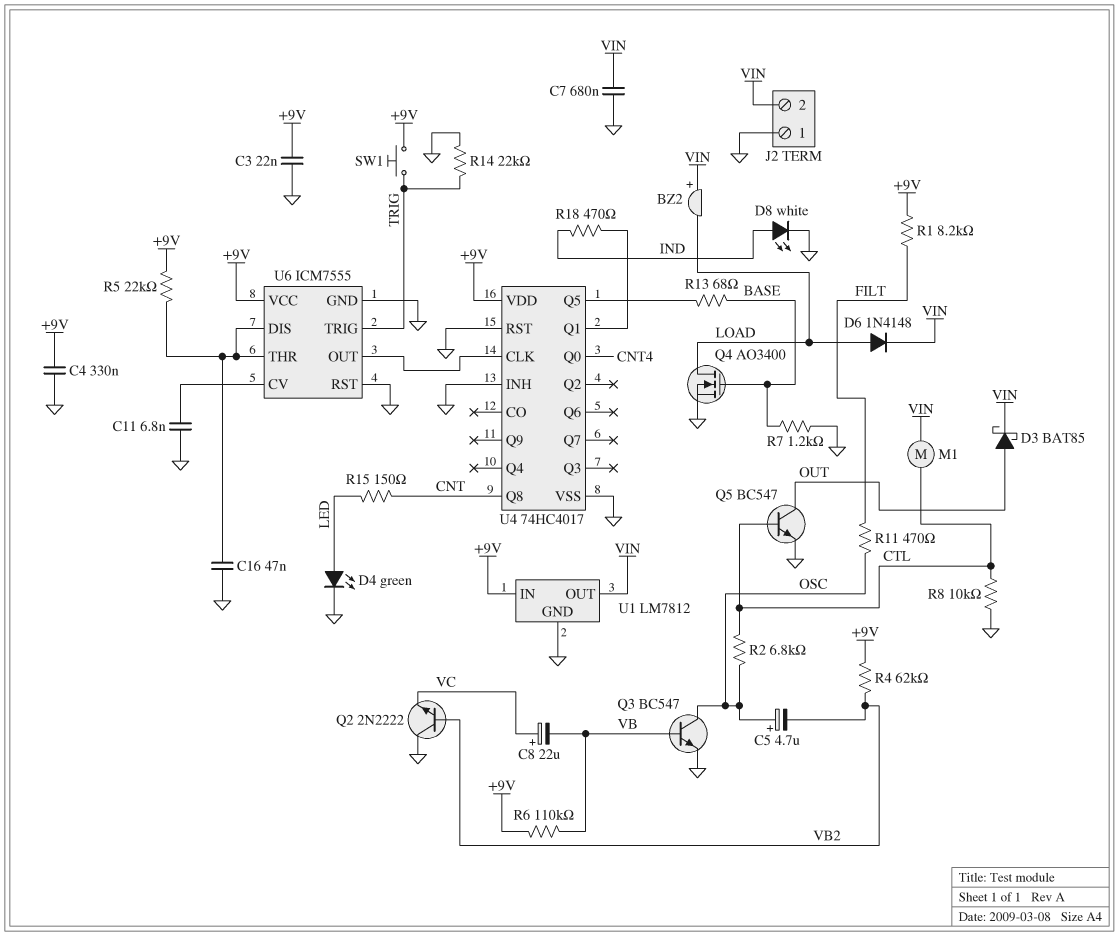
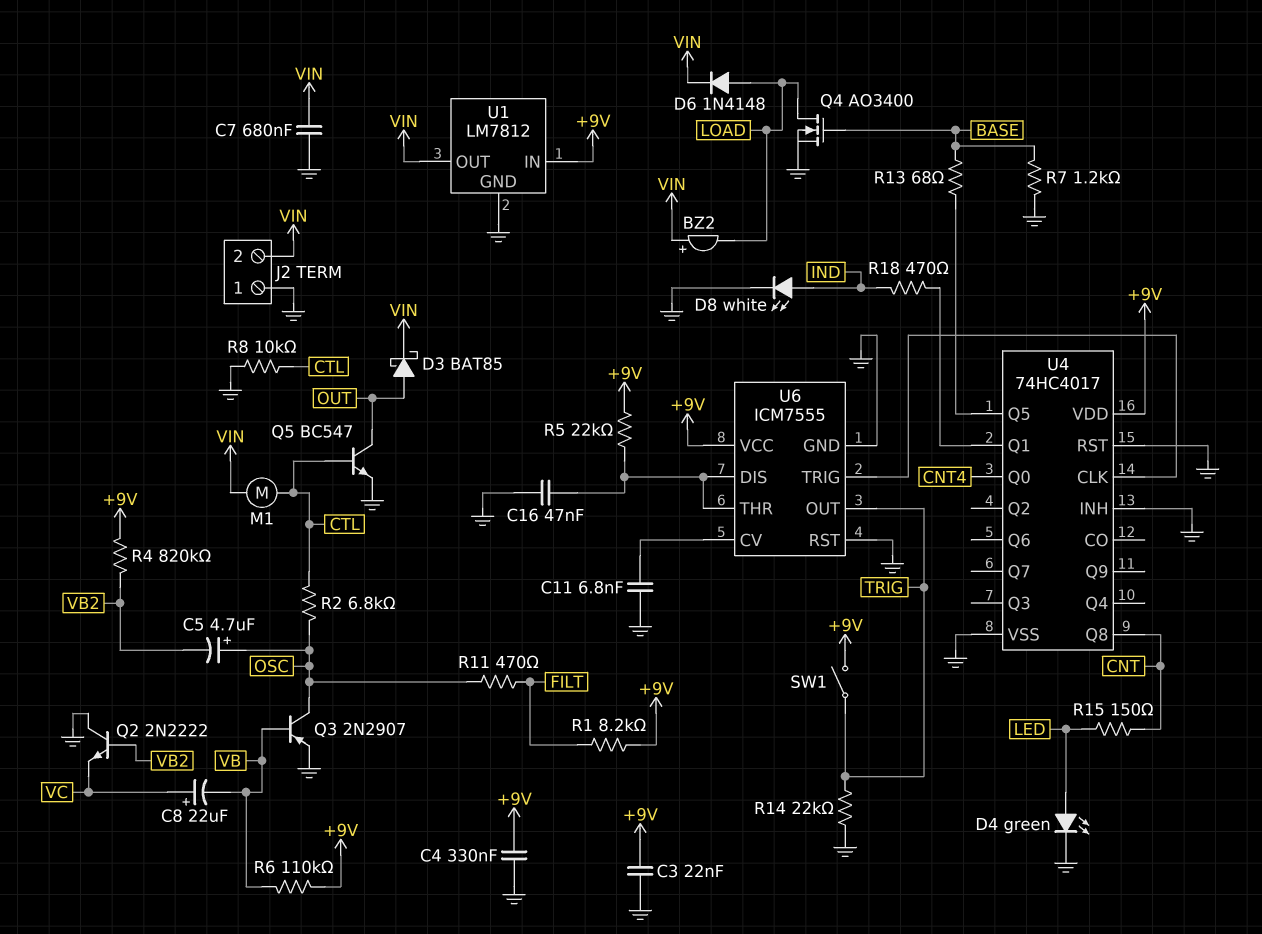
Q3: NPN BC547 (B VB, C OSC, E GND) -> PNP 2N2907 (B VB, C OSC, E GND)
R4: 62k (+9V, VB2) -> 820k (+9V, VB2)
SW1: button (+9V, TRIG) -> switch (+9V, TRIG)
U6 pin OUT: U4/CLK -> TRIG
U6 pin TRIG: TRIG -> U4/CLK

